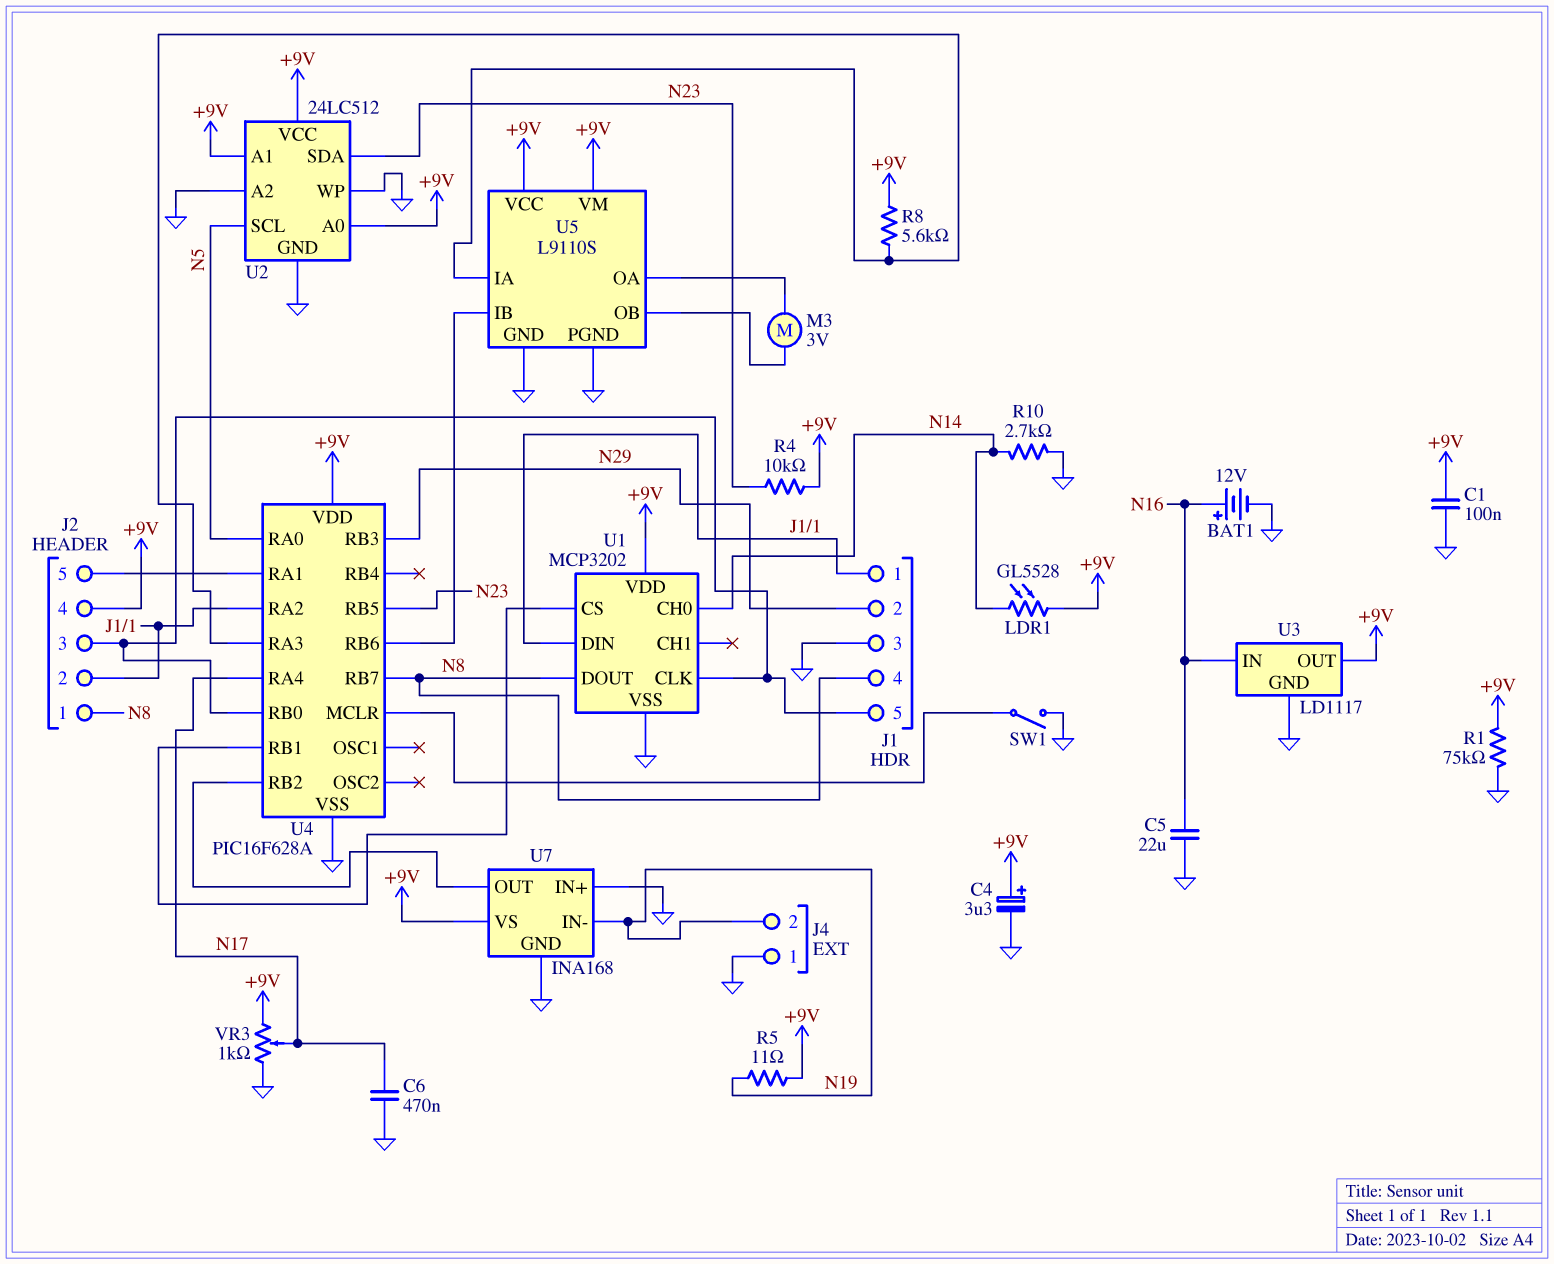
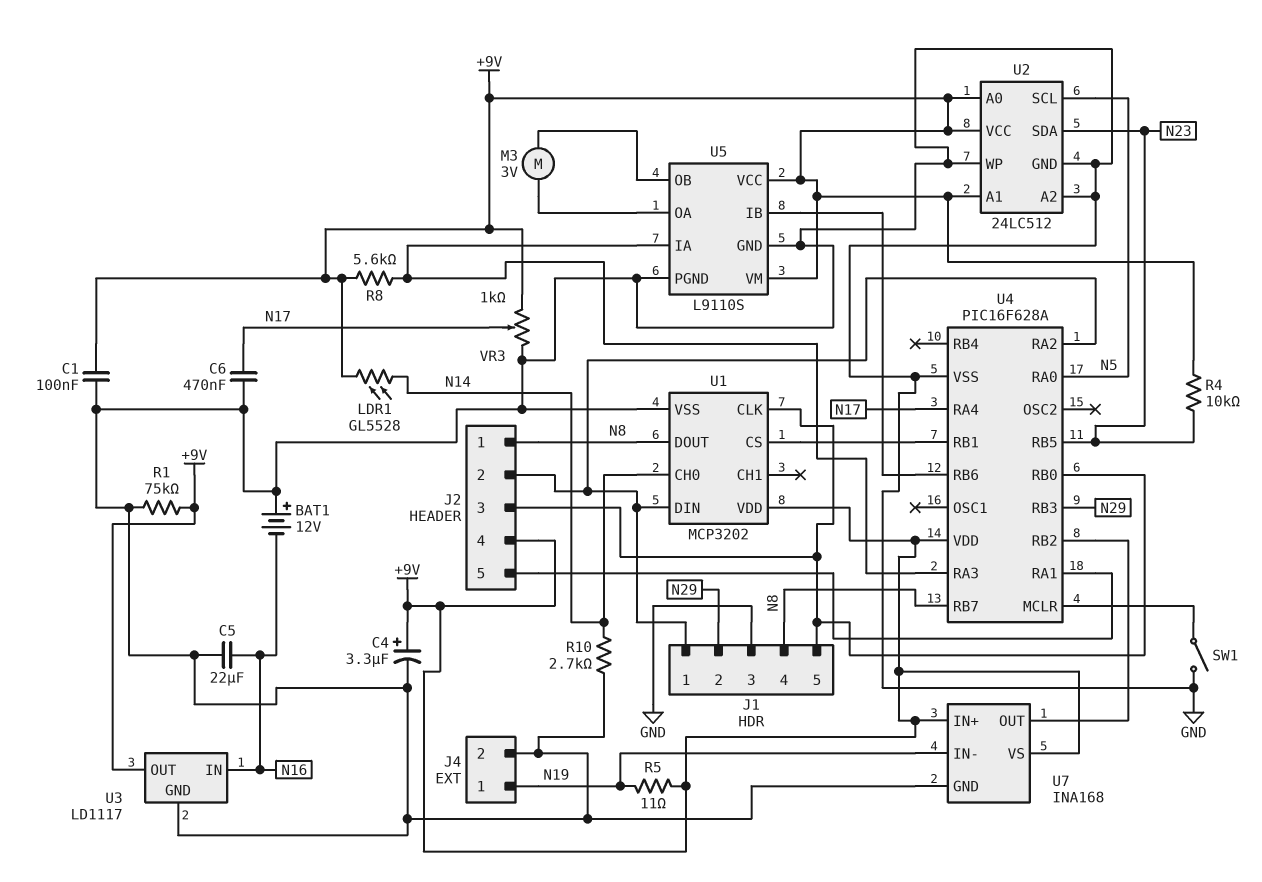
BAT1: 12V (plus N16, minus GND) -> 12V (plus GND, minus N16)
J4 pin 1: GND -> N19
J4 pin 2: N19 -> GND
U7 pin IN+: GND -> +9V

